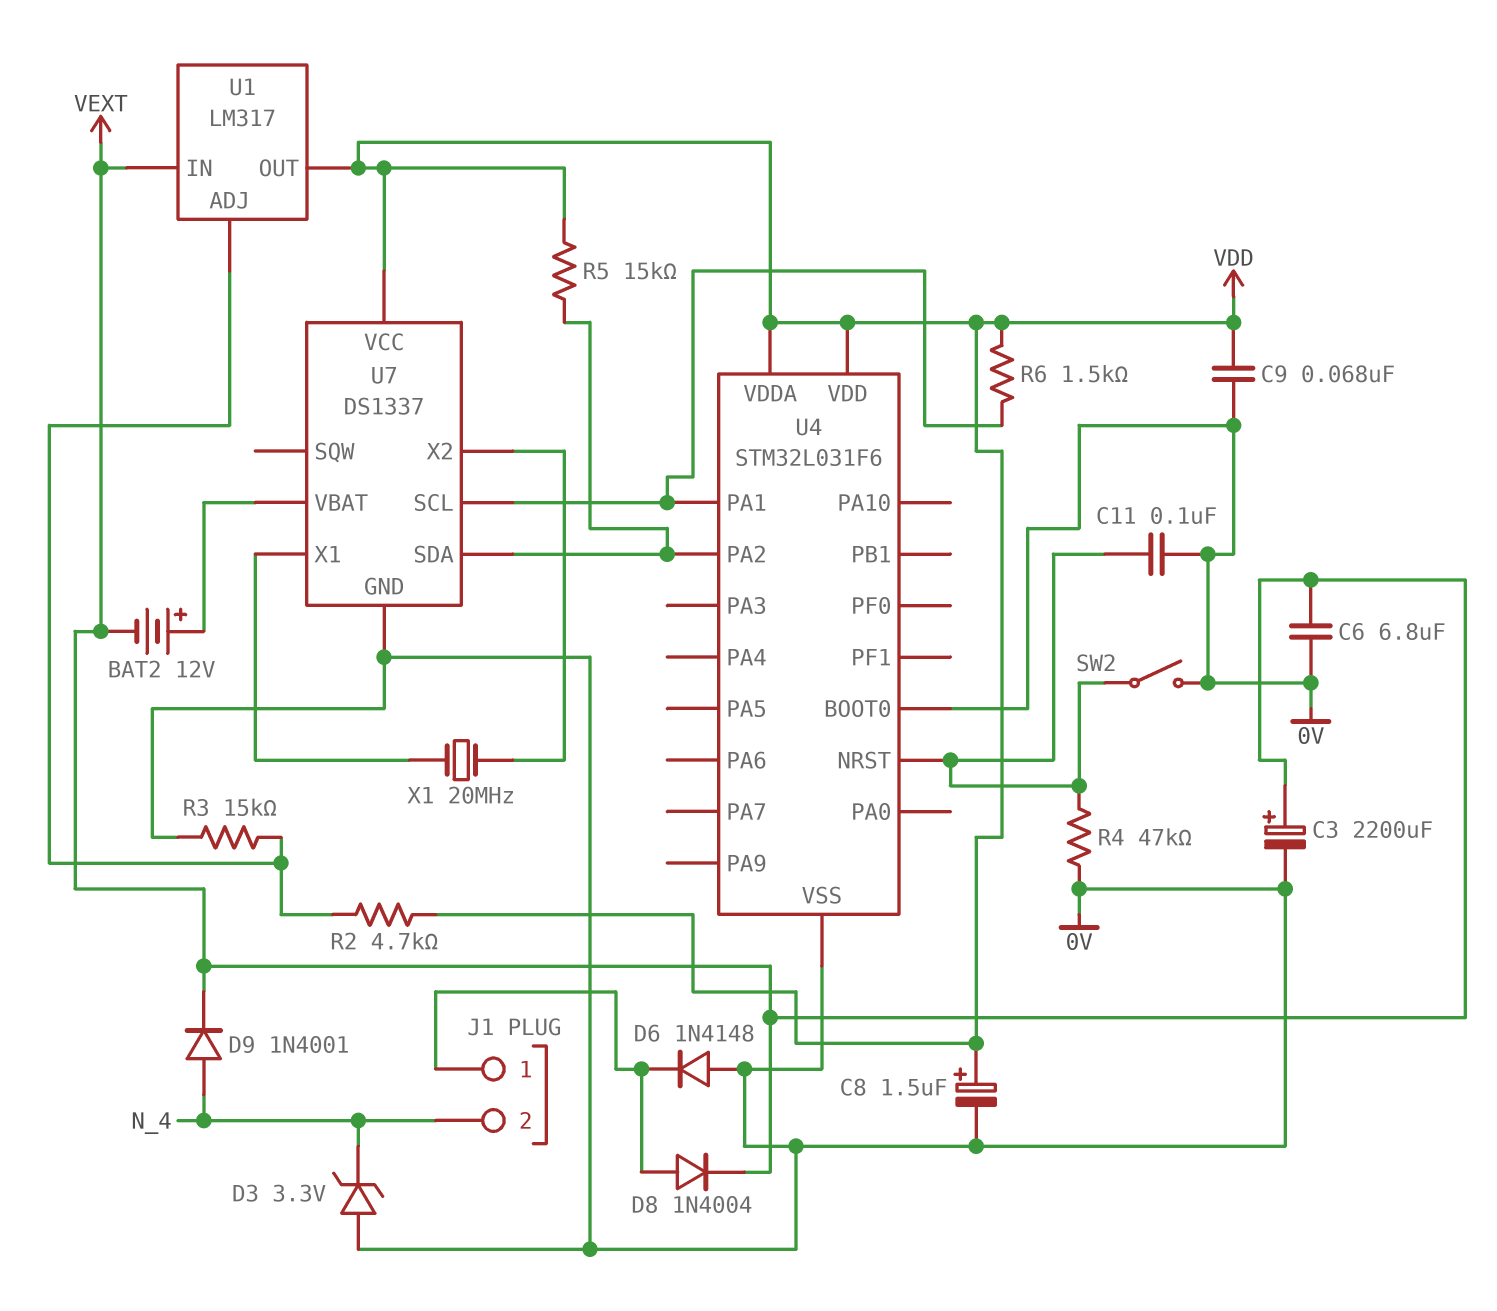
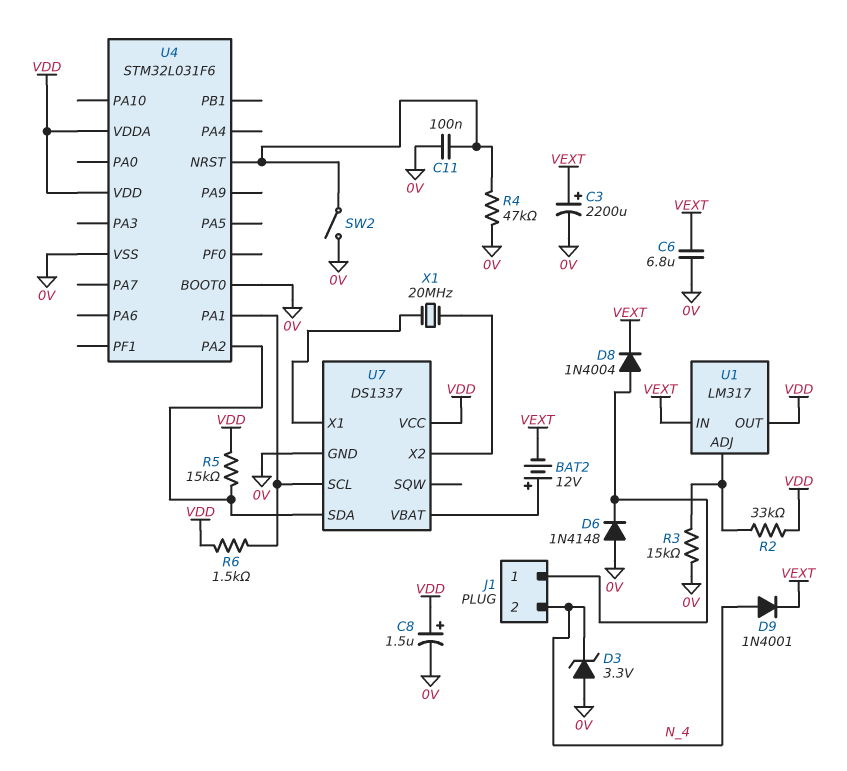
C9: 68nF (0V, VDD) -> none
R2: 4.7k (U1/ADJ, VDD) -> 33k (U1/ADJ, VDD)

